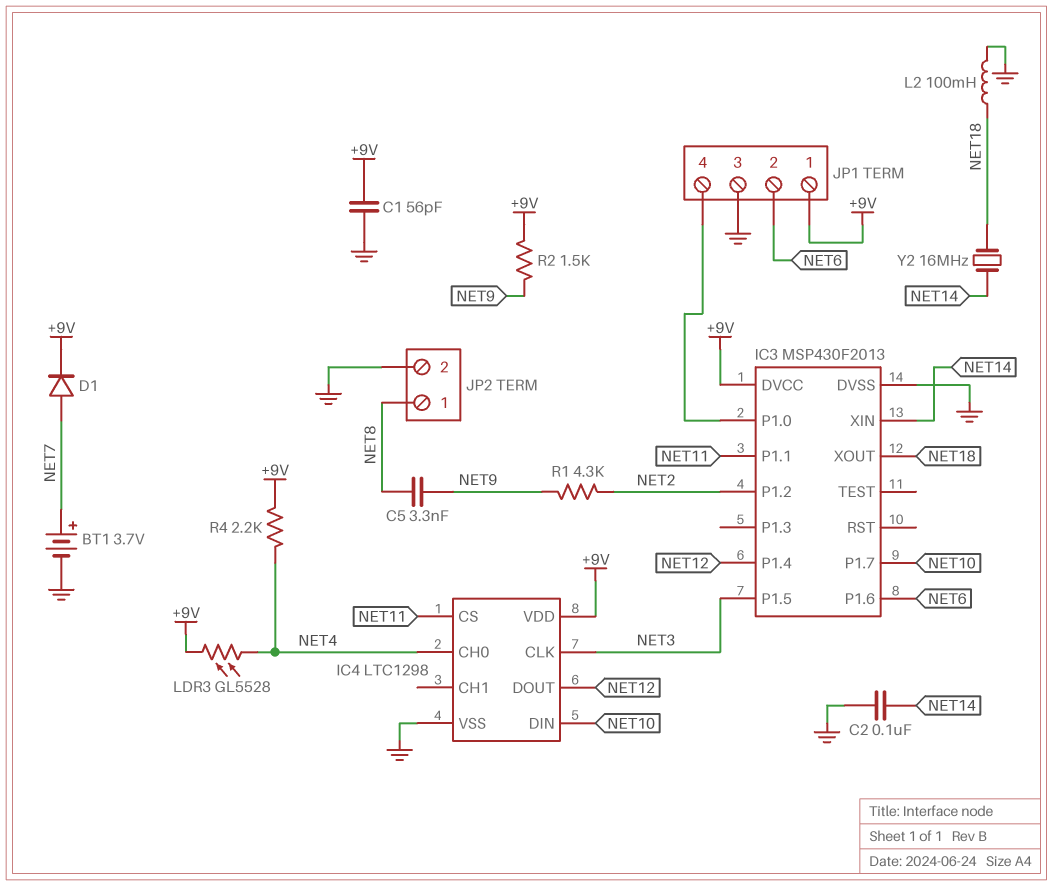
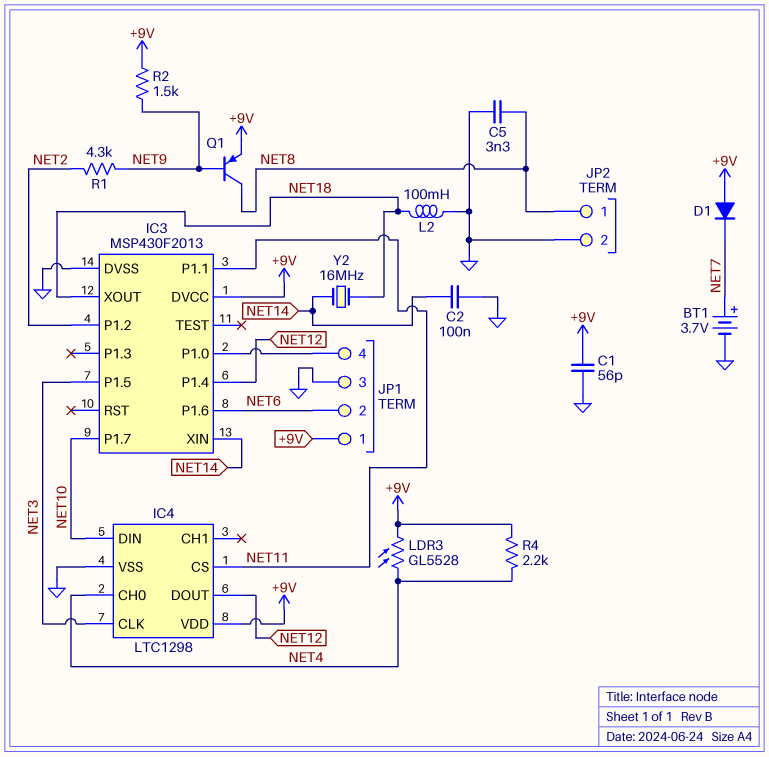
C5: 3.3nF (NET8, NET9) -> 3.3nF (GND, NET8)
D1: diode (A NET7, K +9V) -> diode (A +9V, K NET7)
Q1: none -> PNP (B NET9, C NET8, E +9V)

